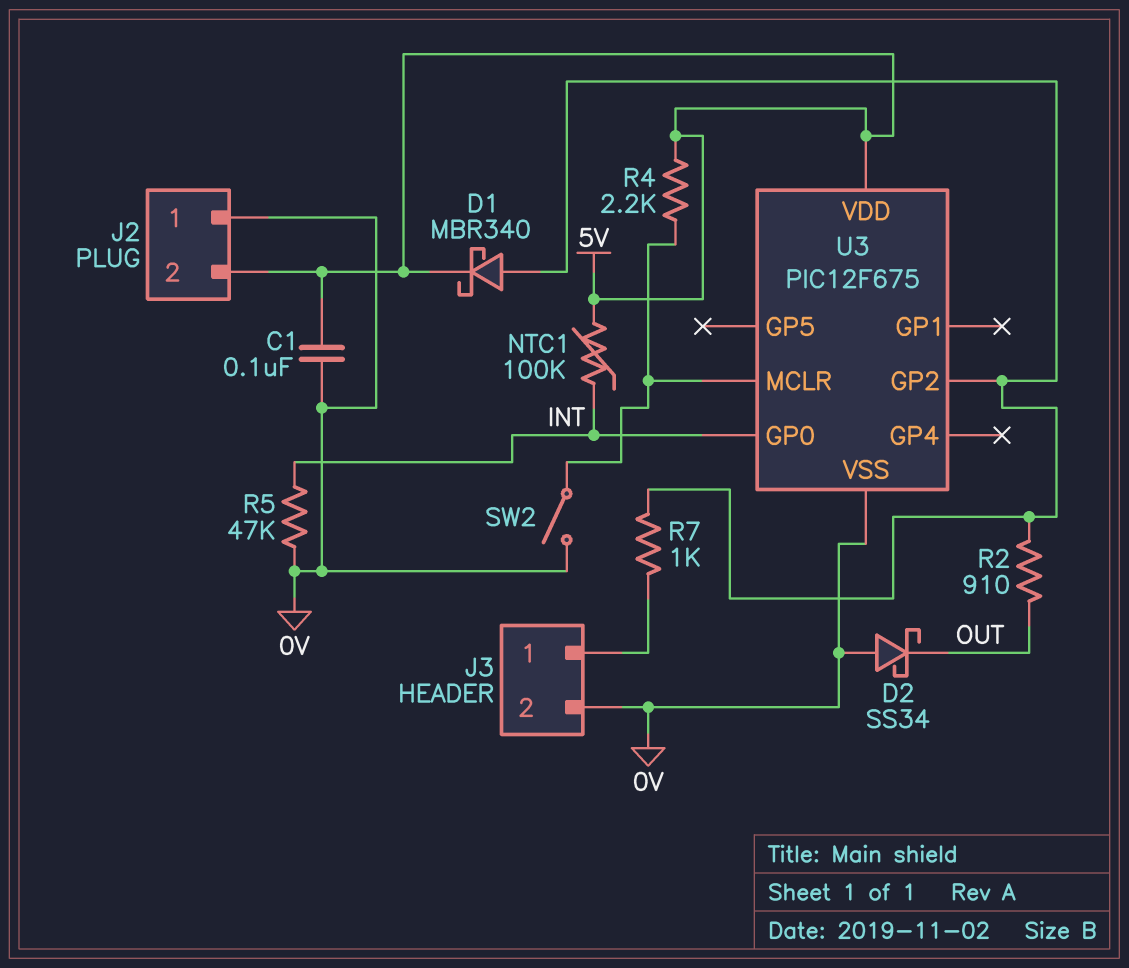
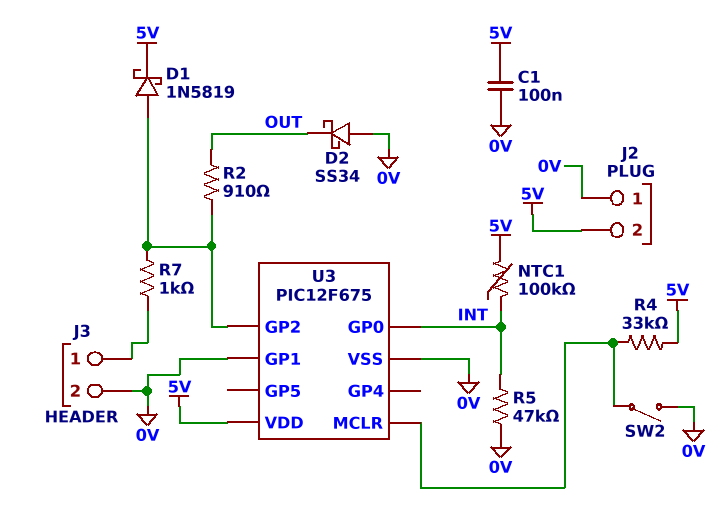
D1: schottky MBR340 (A U3/GP2, K 5V) -> schottky 1N5819 (A U3/GP2, K 5V)
R4: 2.2k (5V, U3/MCLR) -> 33k (5V, U3/MCLR)
U3 pin GP1: none -> 0V

